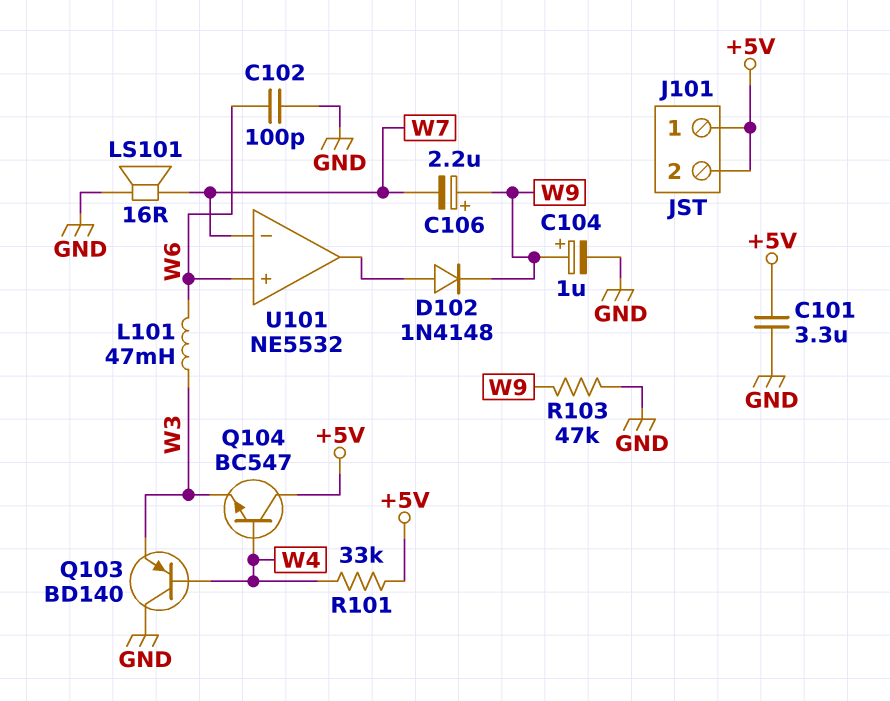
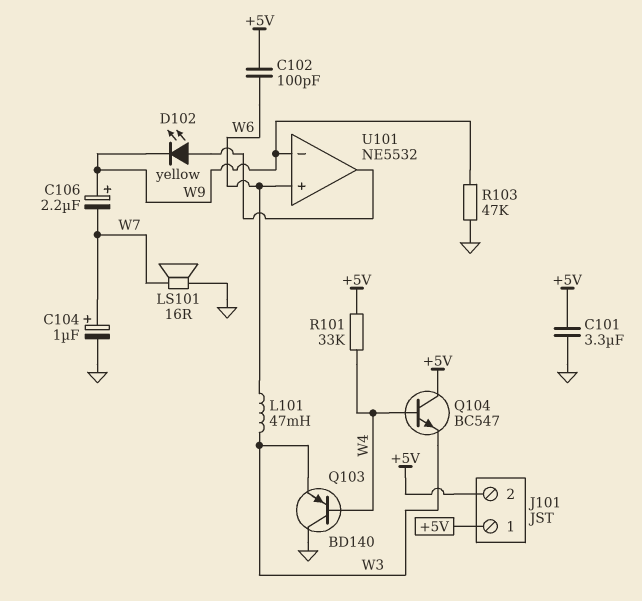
C102: 100pF (GND, W6) -> 100pF (+5V, W6)
C104: 1uF (plus W9, minus GND) -> 1uF (plus W7, minus GND)
D102: diode 1N4148 (A U101/out, K W9) -> LED yellow (A U101/out, K W9)
U101 pin in-: W7 -> W9

